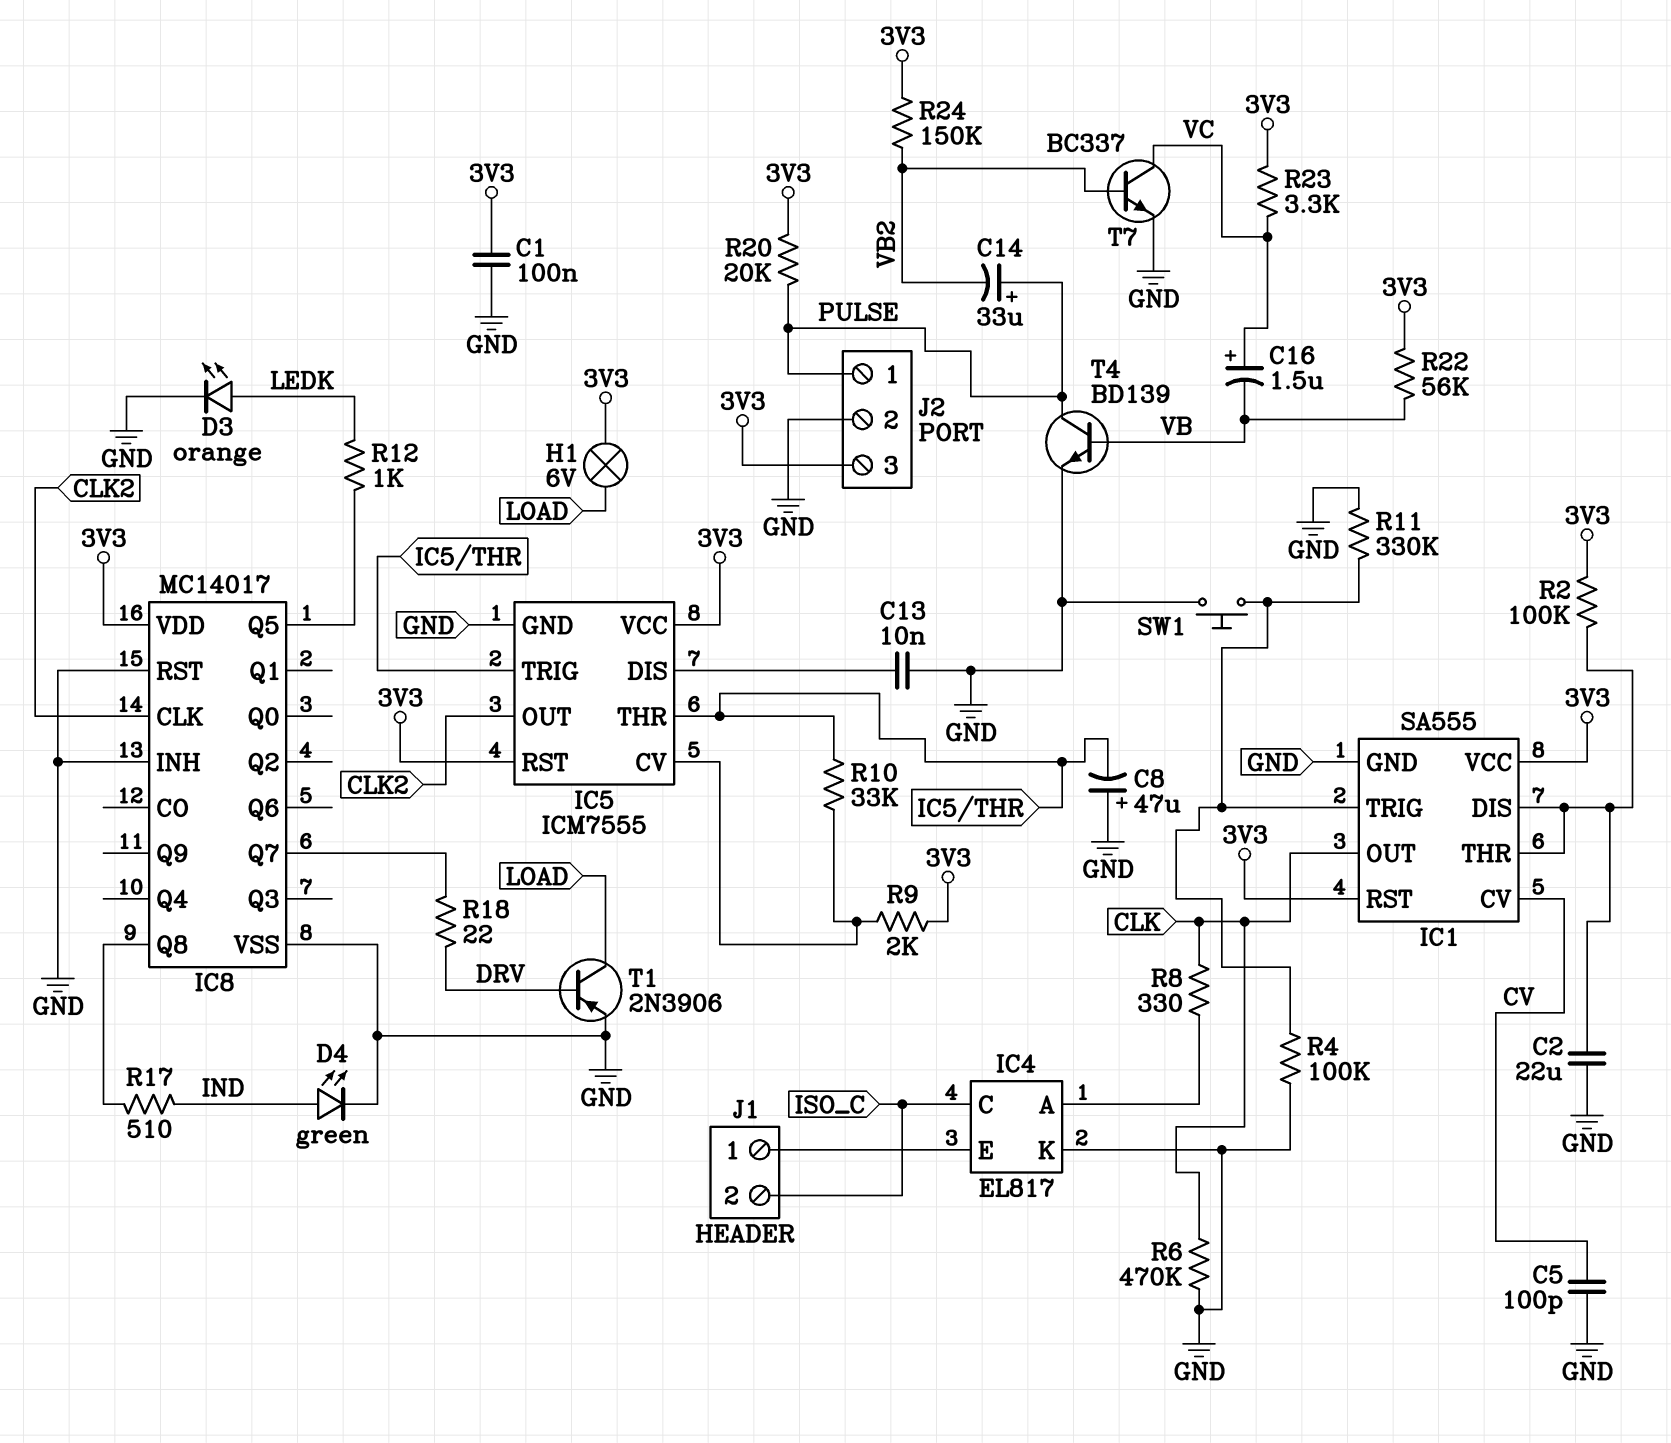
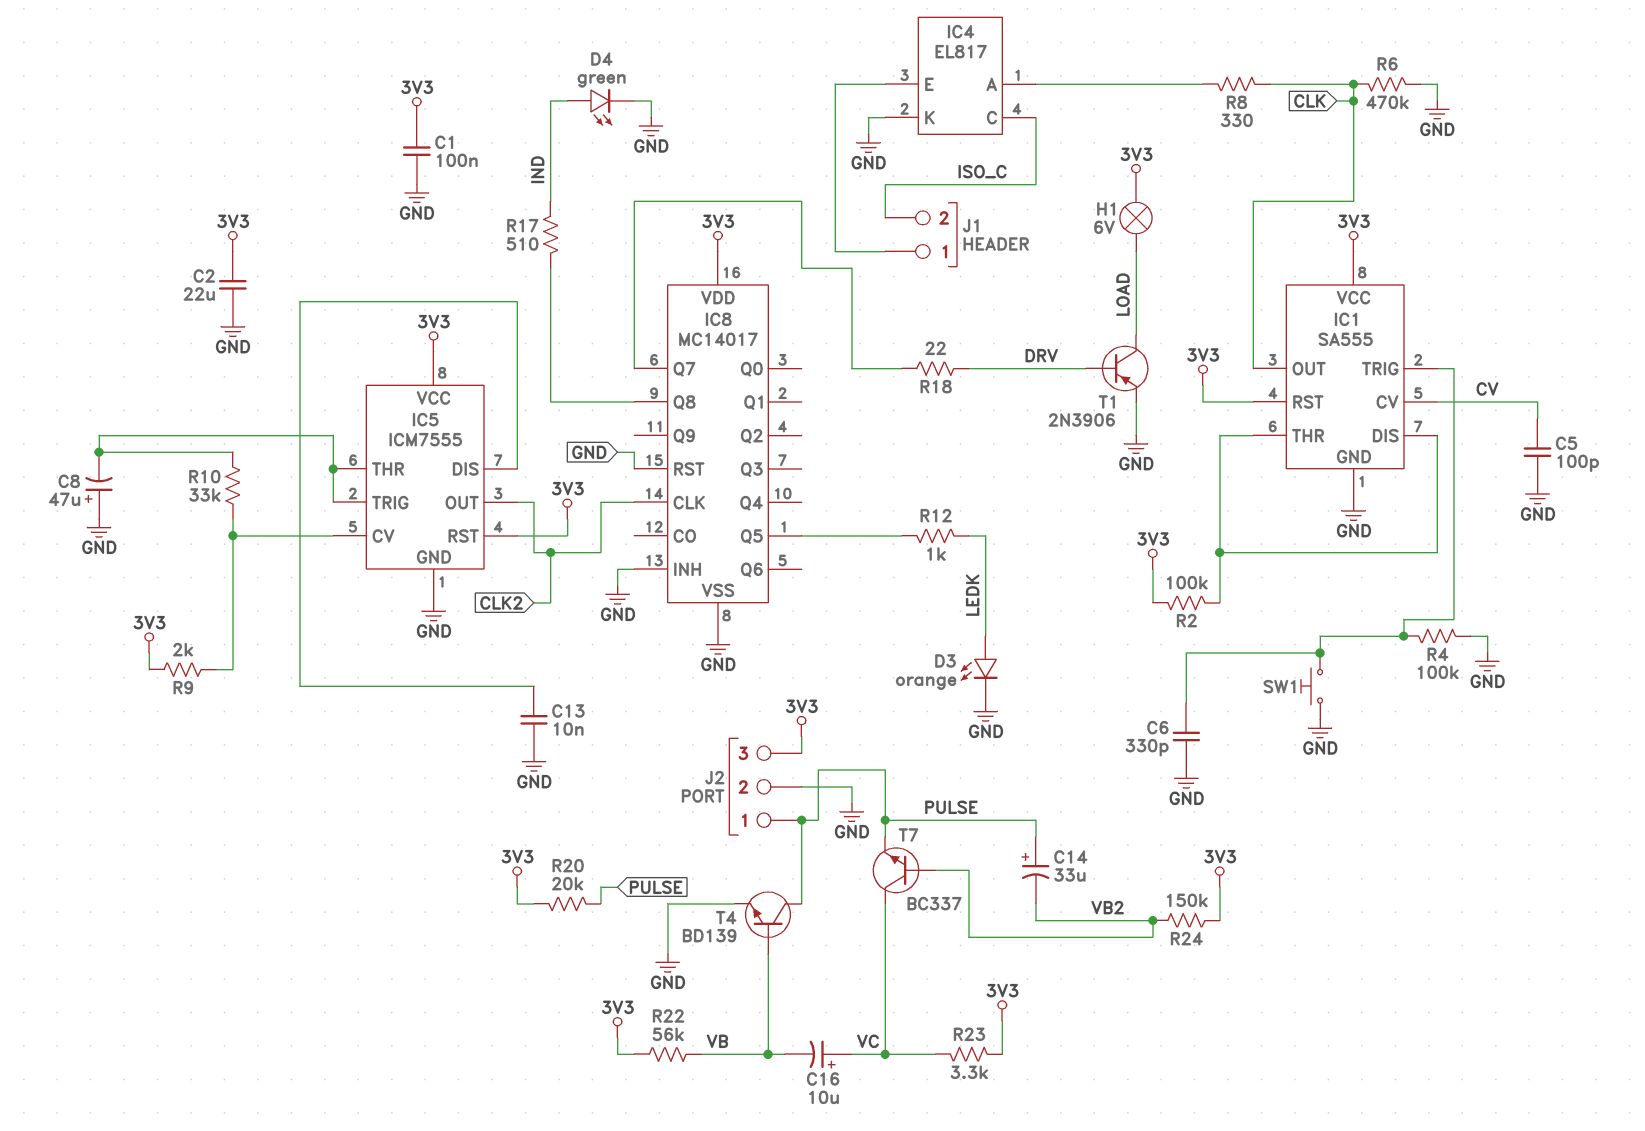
C2: 22uF (GND, IC1/DIS) -> 22uF (3V3, GND)
C6: none -> 330pF (GND, IC1/TRIG)
C16: 1.5uF (plus VC, minus VB) -> 10uF (plus VC, minus VB)
R11: 330k (GND, IC1/TRIG) -> none
T7: NPN BC337 (B VB2, C VC, E GND) -> NPN BC337 (B VB2, C VC, E PULSE)

